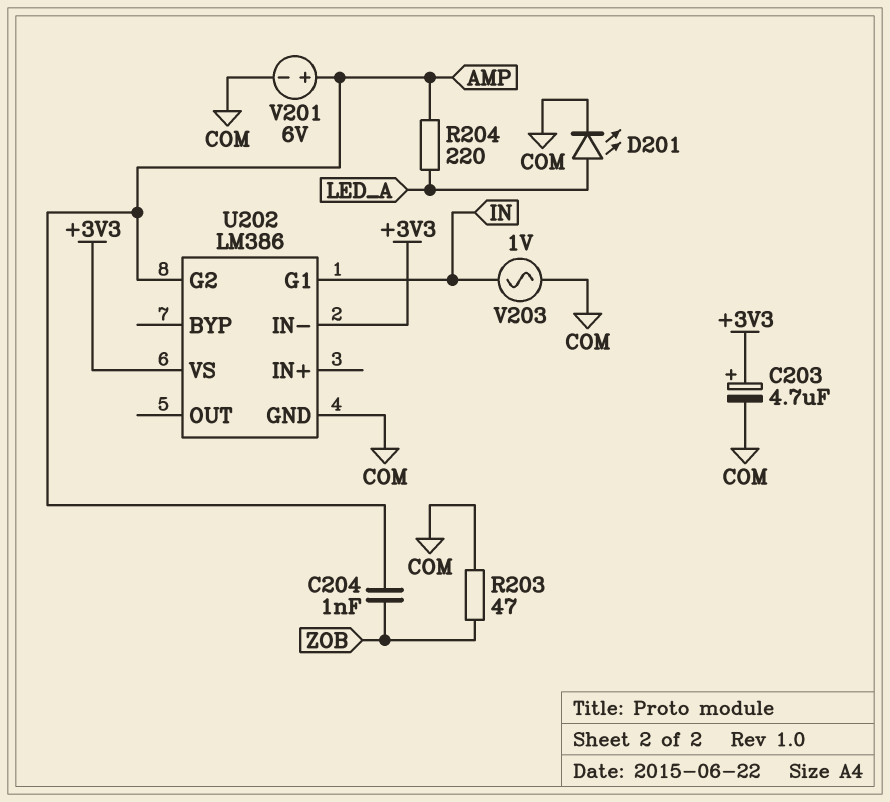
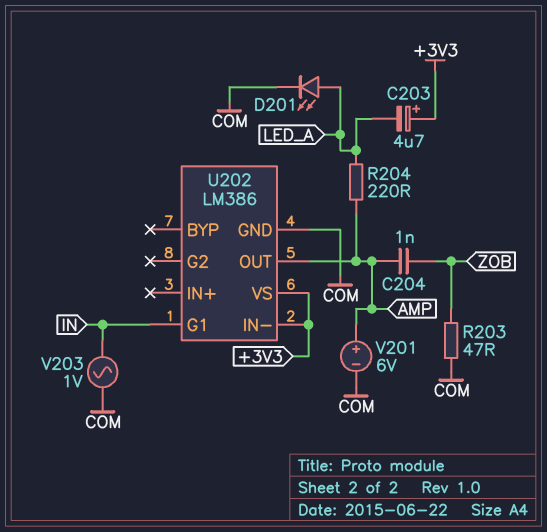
C203: 4.7uF (plus +3V3, minus COM) -> 4.7uF (plus +3V3, minus LED_A)
U202 pin G2: AMP -> none
U202 pin OUT: none -> AMP

